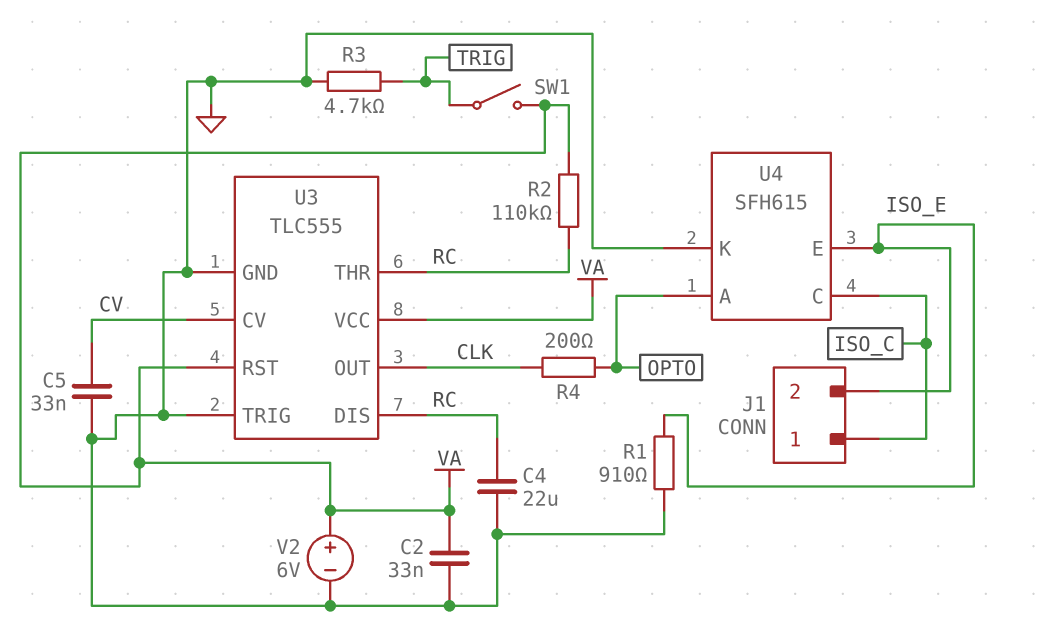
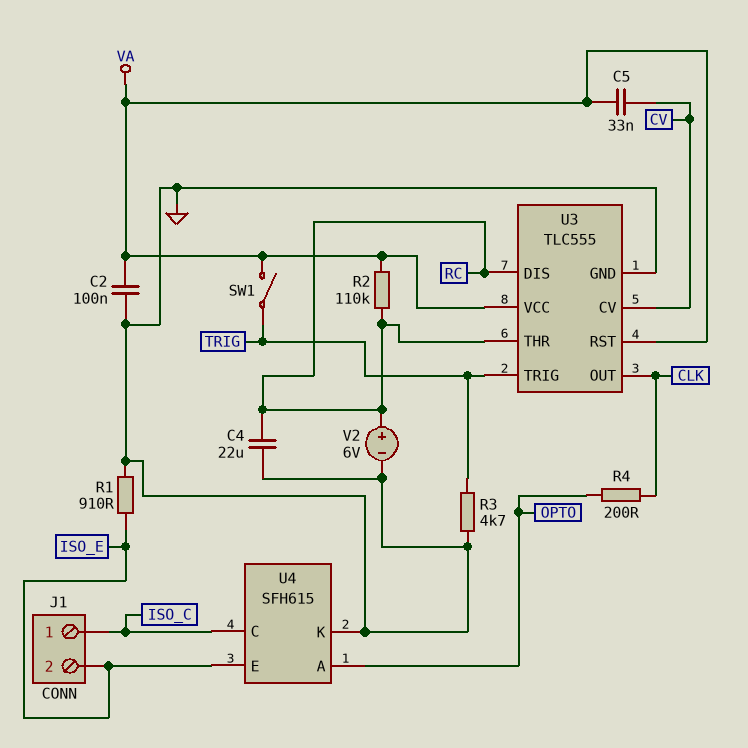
C2: 33nF (GND, VA) -> 100nF (GND, VA)
C5: 33nF (CV, GND) -> 33nF (CV, VA)
U3 pin TRIG: GND -> TRIG
V2: 6V (plus VA, minus GND) -> 6V (plus RC, minus GND)

